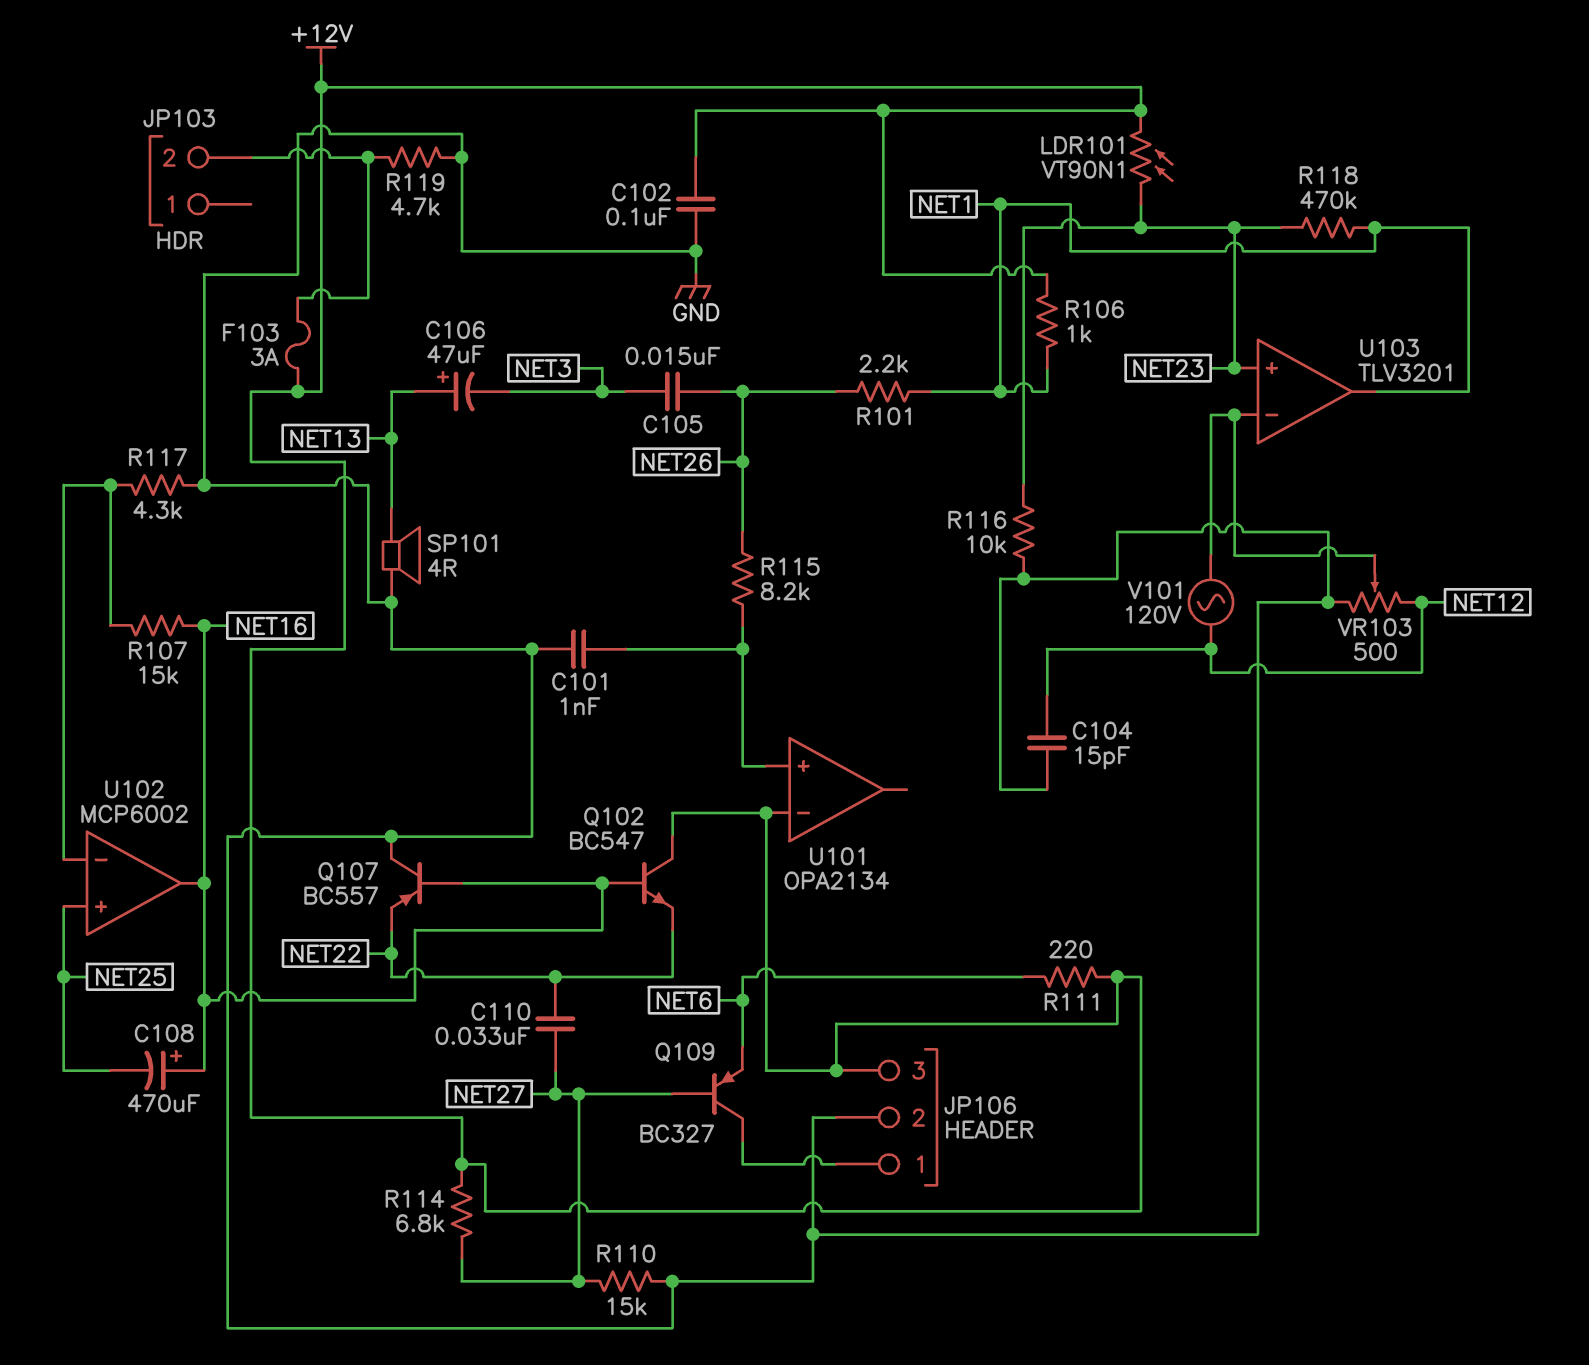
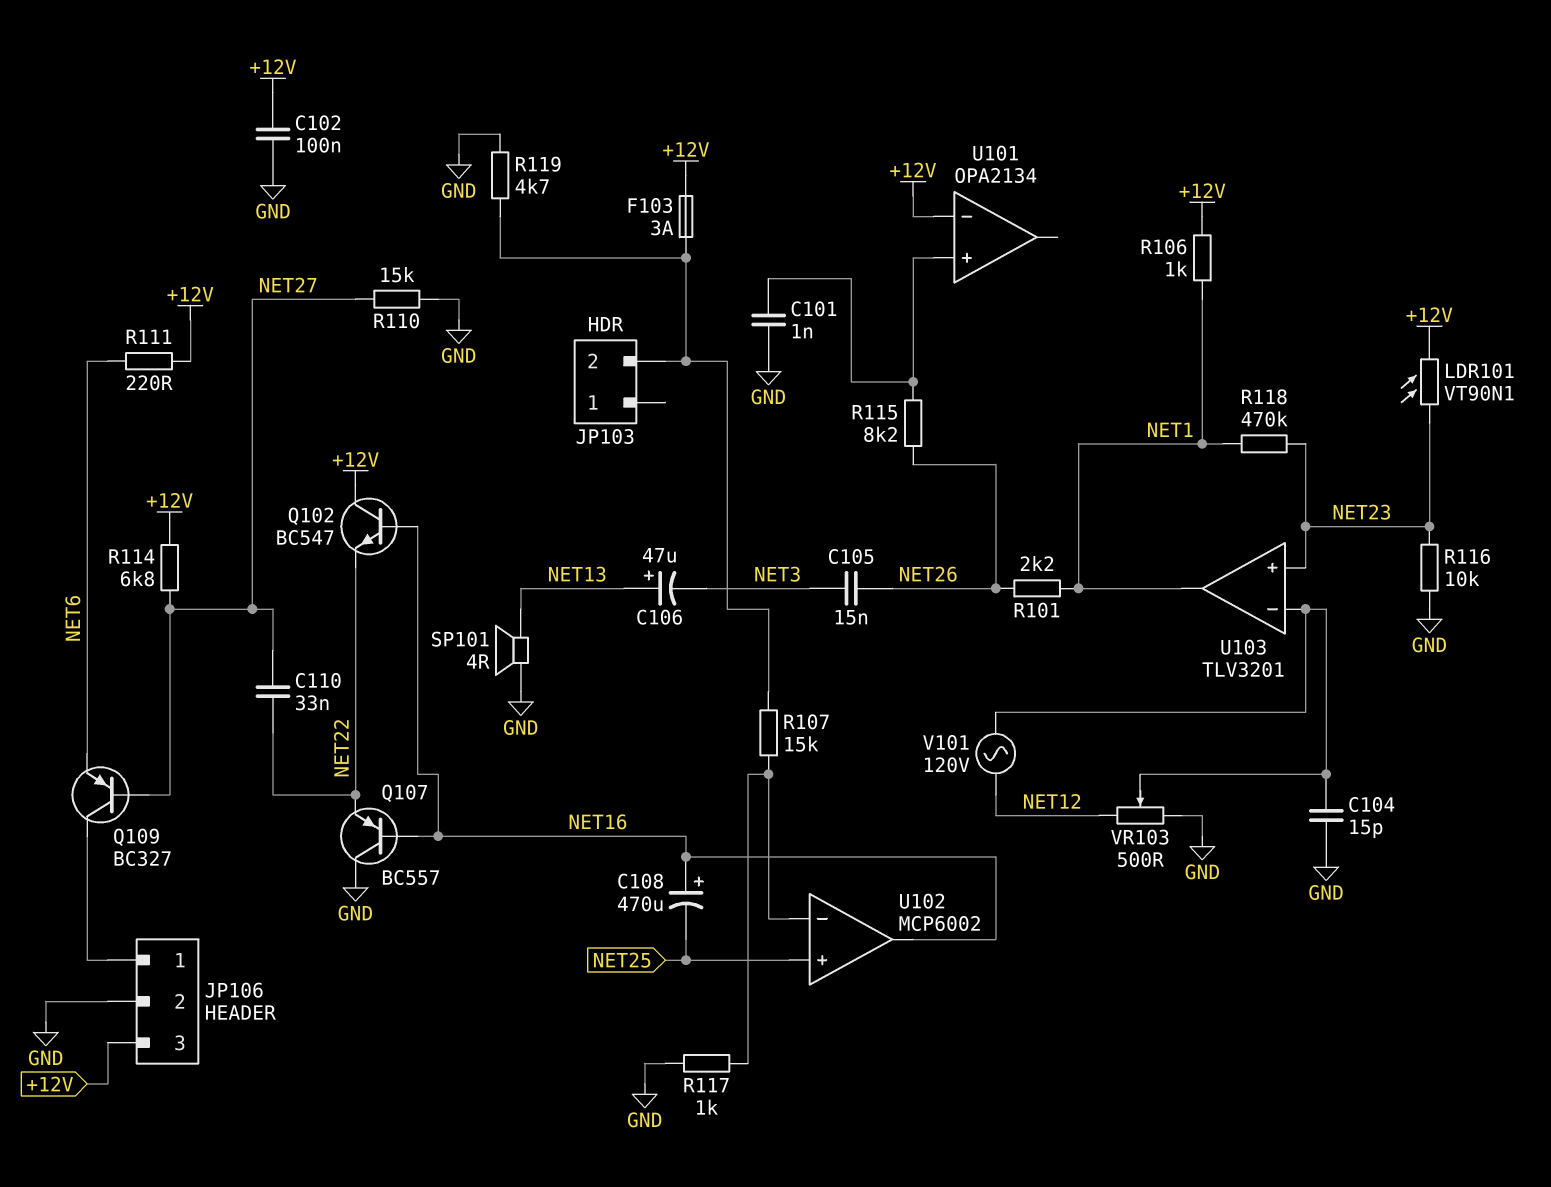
C104: 15pF (GND, NET12) -> 15pF (GND, U103/in-)
R107: 15k (NET16, U102/in-) -> 15k (JP103/2, U102/in-)
R117: 4.3k (GND, U102/in-) -> 1k (GND, U102/in-)

